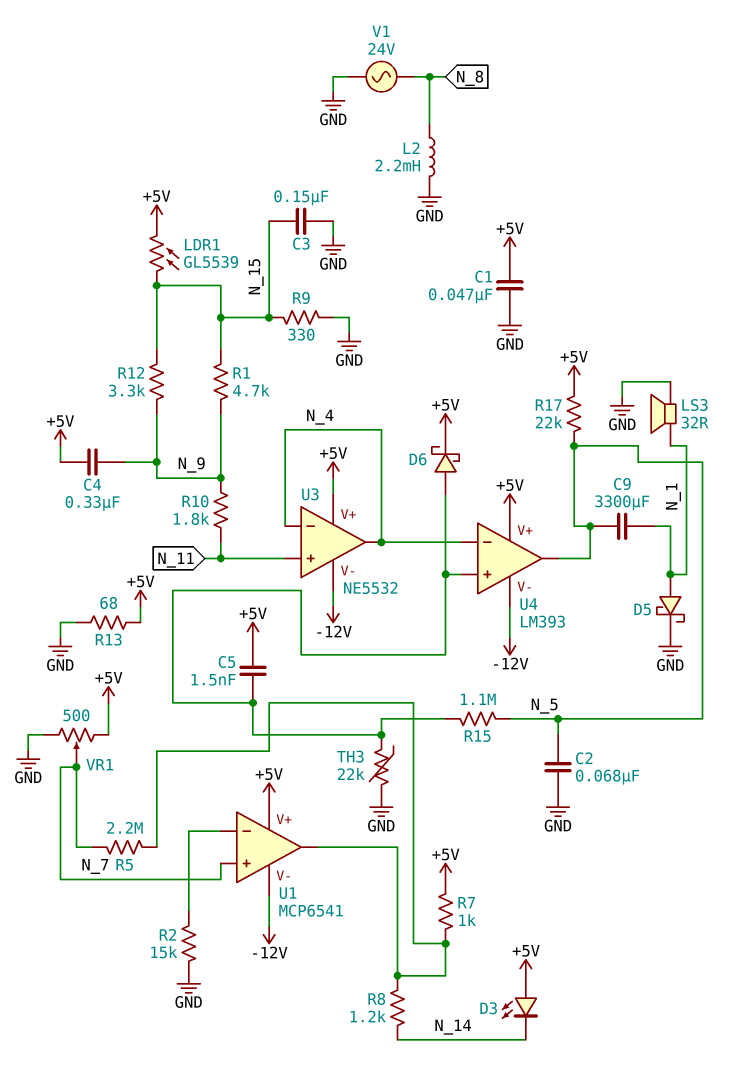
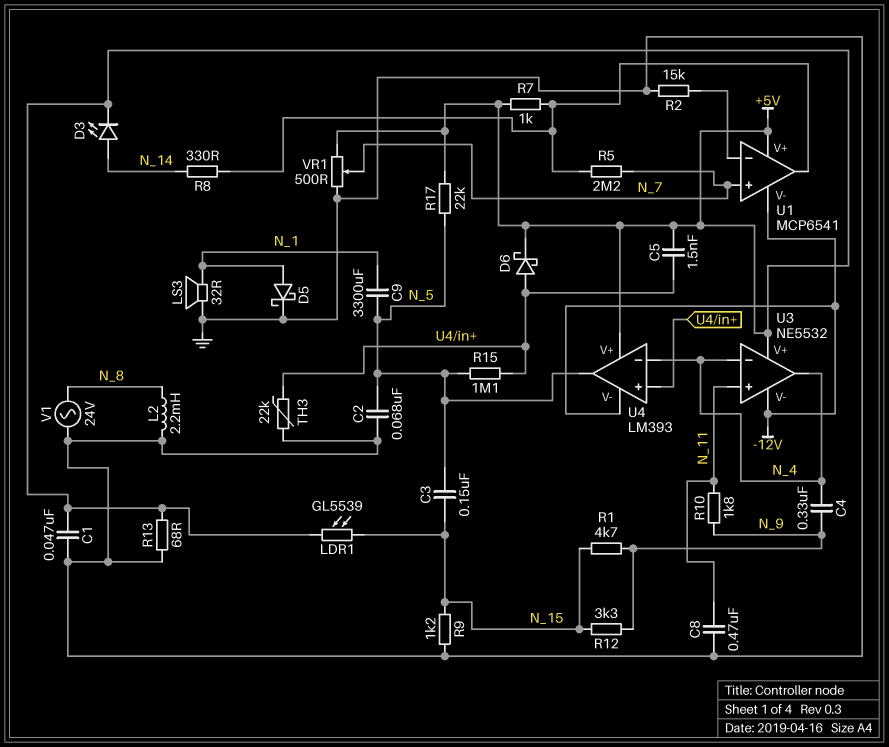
C3: 150nF (GND, N_15) -> 150nF (N_5, N_15)
C4: 330nF (+5V, N_9) -> 330nF (N_4, N_9)
C8: none -> 470nF (GND, N_11)
D3: LED (A +5V, K N_14) -> LED (A N_14, K +5V)
R8: 1.2k (N_14, U1/out) -> 330 (N_14, U1/out)
R9: 330 (GND, N_15) -> 1.2k (GND, N_15)

